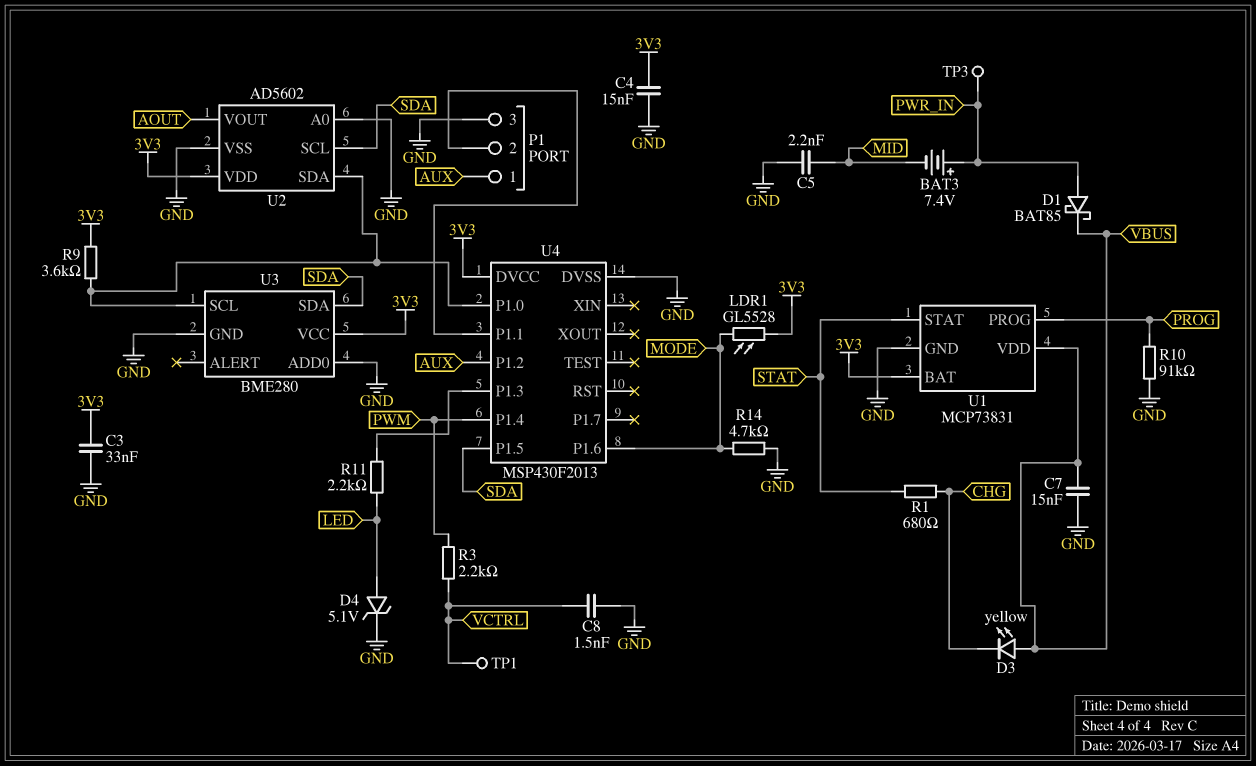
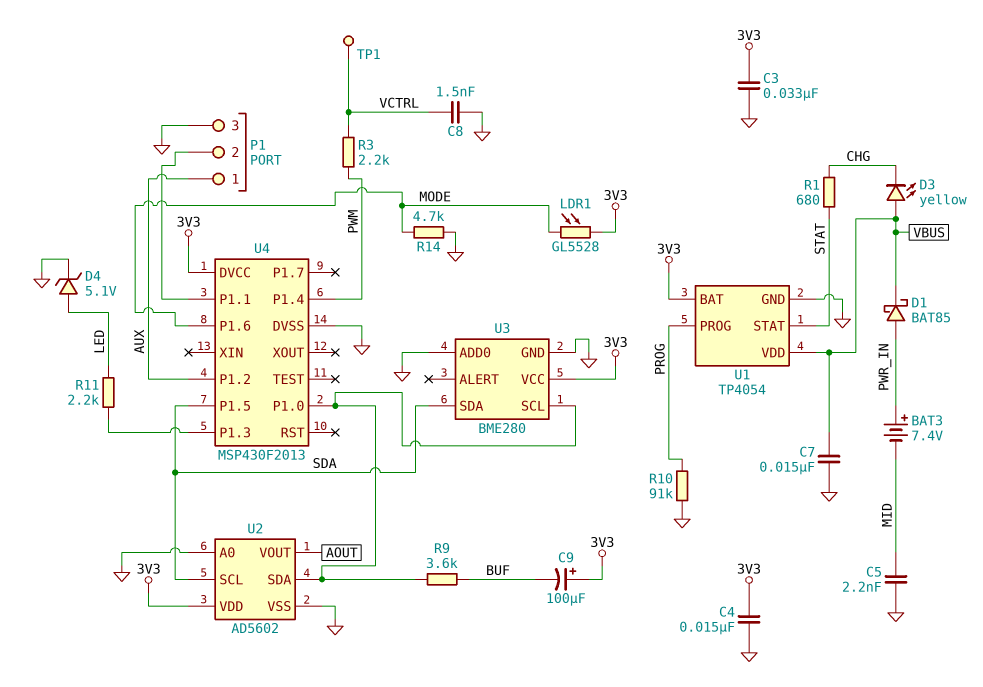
C9: none -> 100uF (plus 3V3, minus BUF)
R9: 3.6k (3V3, U2/SDA) -> 3.6k (BUF, U2/SDA)
TP3: test point (PWR_IN) -> none
U1: MCP73831 -> TP4054

